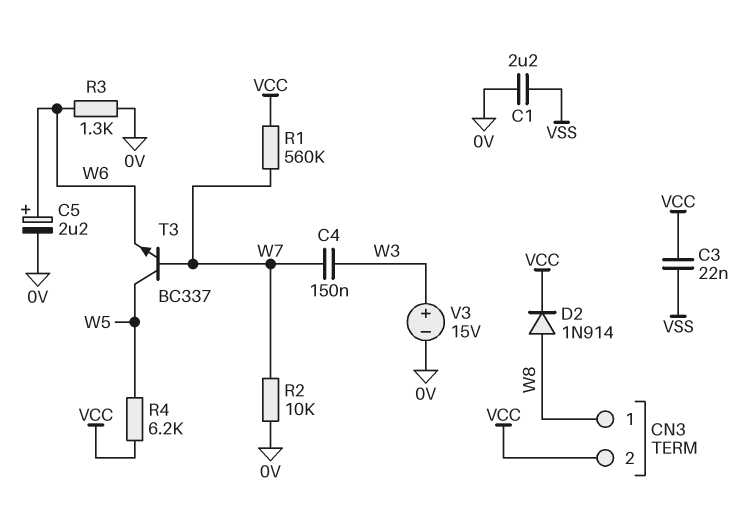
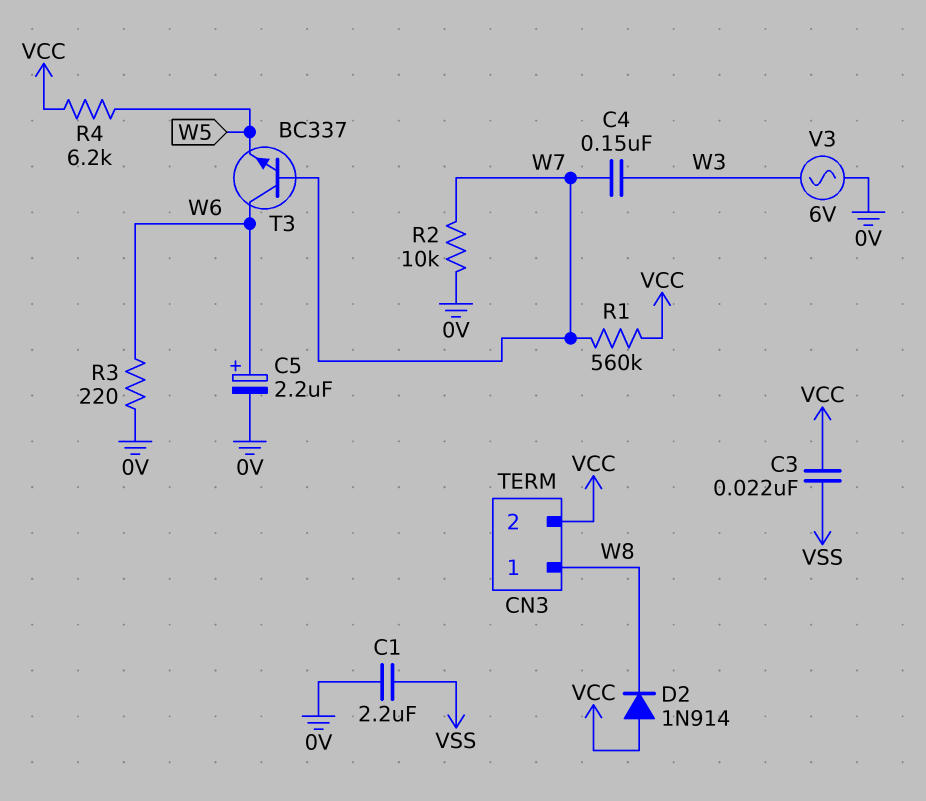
D2: diode 1N914 (A W8, K VCC) -> diode 1N914 (A VCC, K W8)
R3: 1.3k (0V, W6) -> 220 (0V, W6)
T3: NPN BC337 (B W7, C W5, E W6) -> NPN BC337 (B W7, C W6, E W5)
V3: 15V (plus W3, minus 0V) -> AC 6V (0V, W3)

